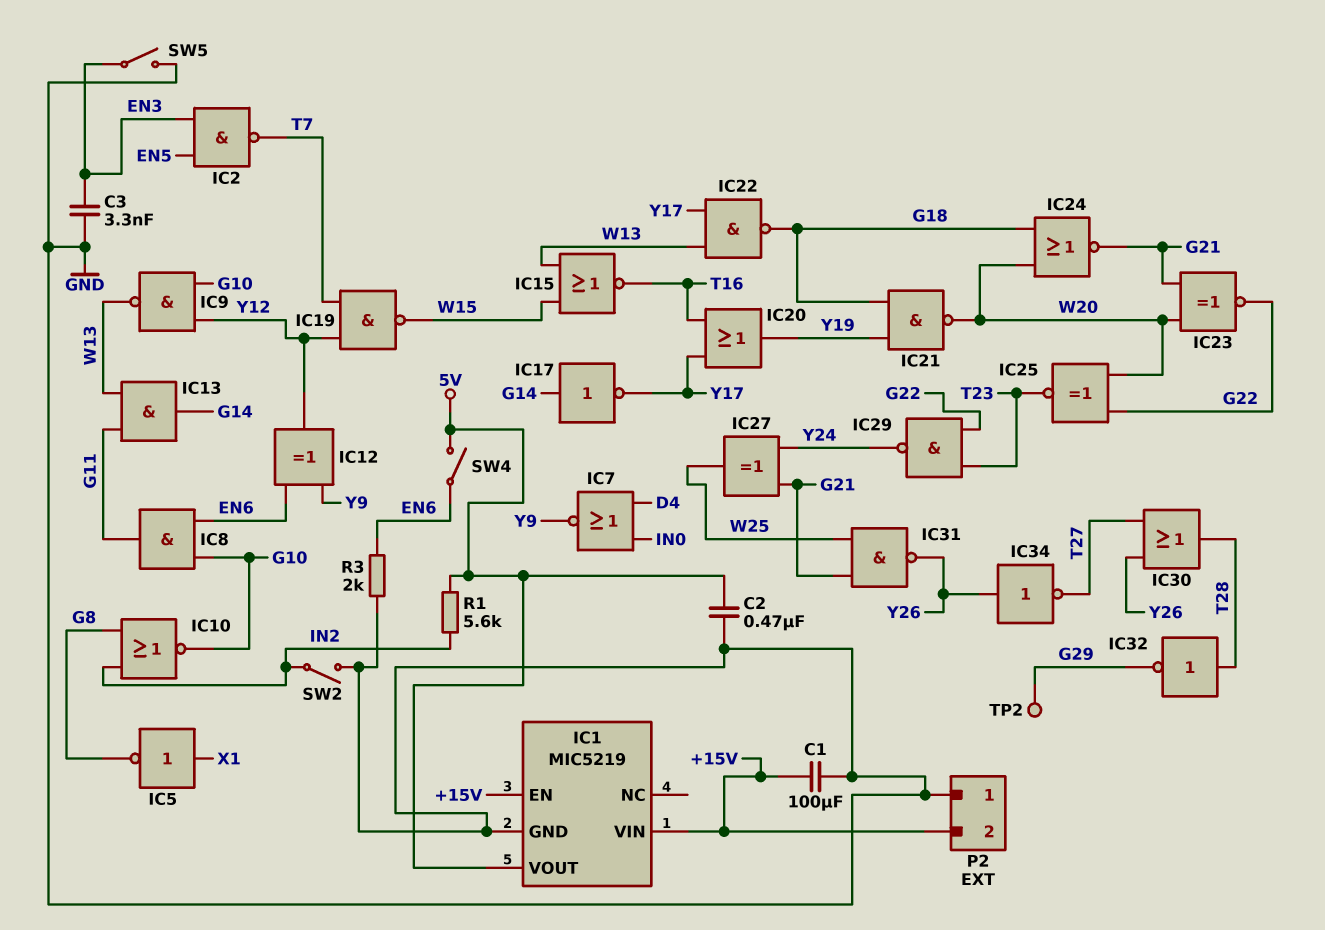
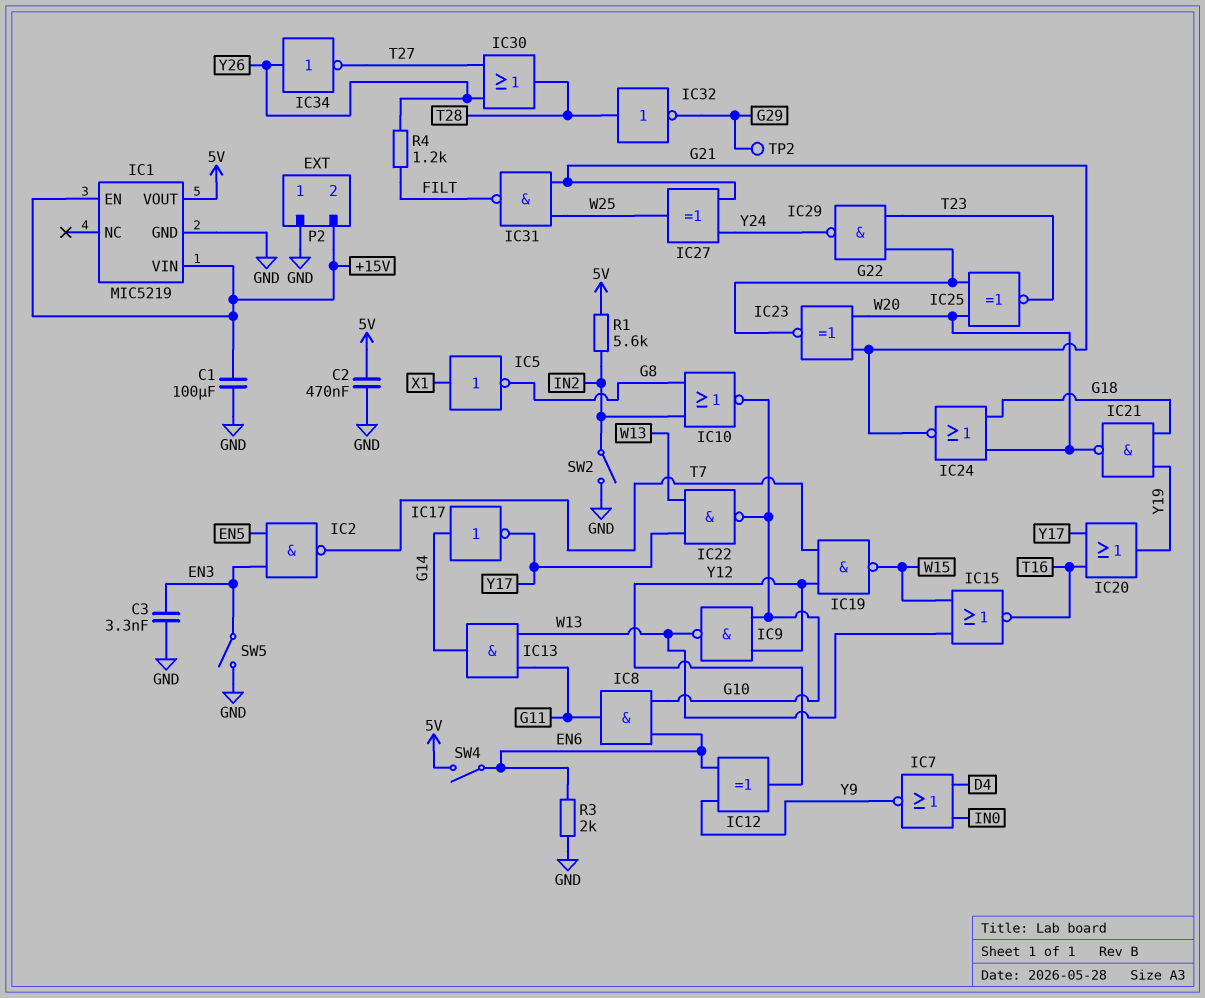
IC22: NAND (in W13, in Y17, out G18) -> NAND (in W13, in Y17, out G10)
IC31: NAND (in G21, in W25, out Y26) -> NAND (in G21, in W25, out FILT)
R4: none -> 1.2k (FILT, Y26)

